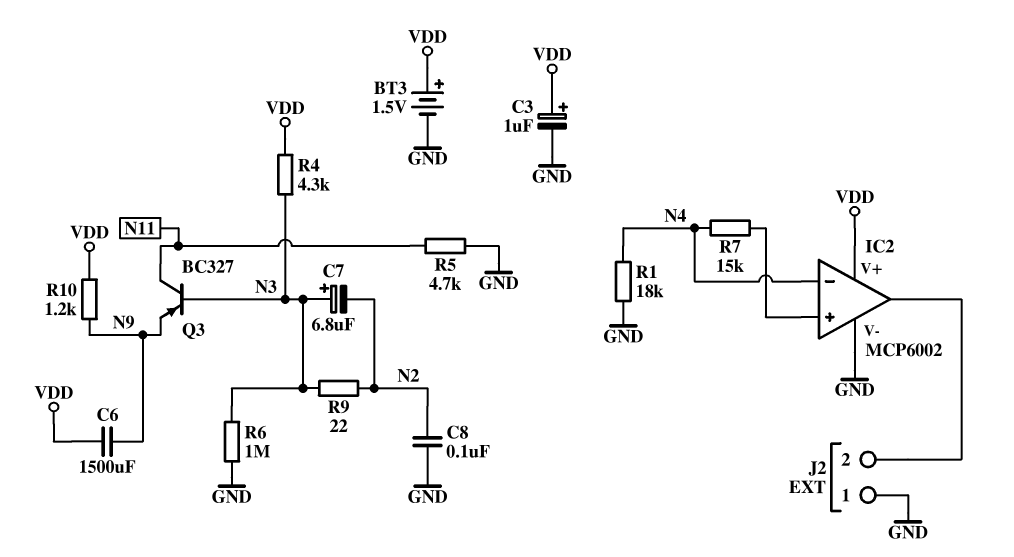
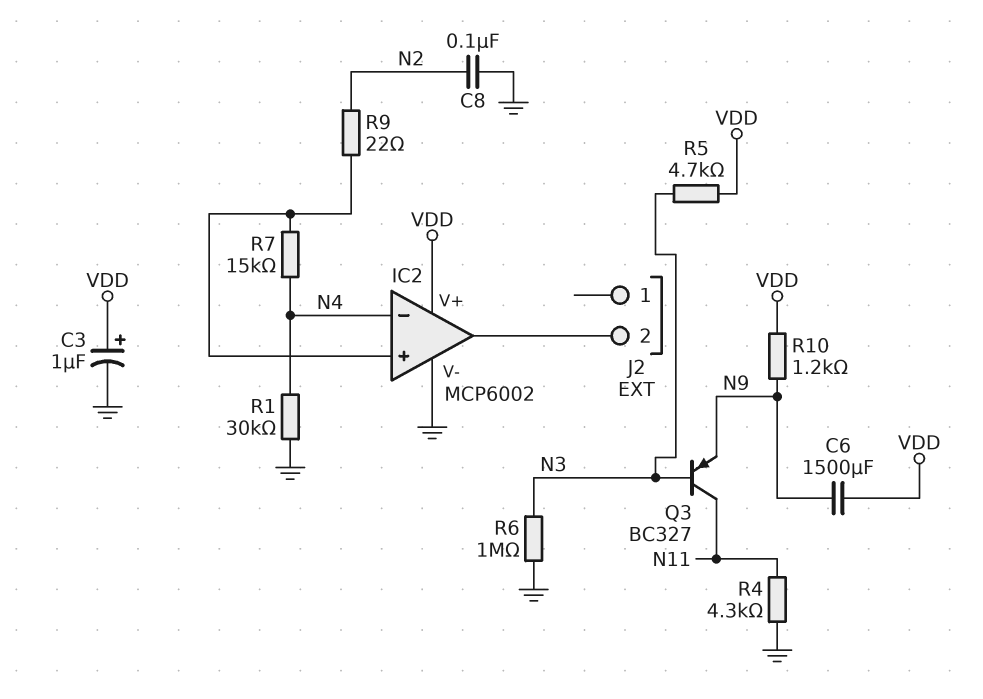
BT3: 1.5V (plus VDD, minus GND) -> none
C7: 6.8uF (plus N3, minus N2) -> none
J2 pin 1: GND -> none
R1: 18k (GND, N4) -> 30k (GND, N4)
R4: 4.3k (N3, VDD) -> 4.3k (GND, N11)
R5: 4.7k (GND, N11) -> 4.7k (N3, VDD)
R9: 22 (N2, N3) -> 22 (IC2/in+, N2)

